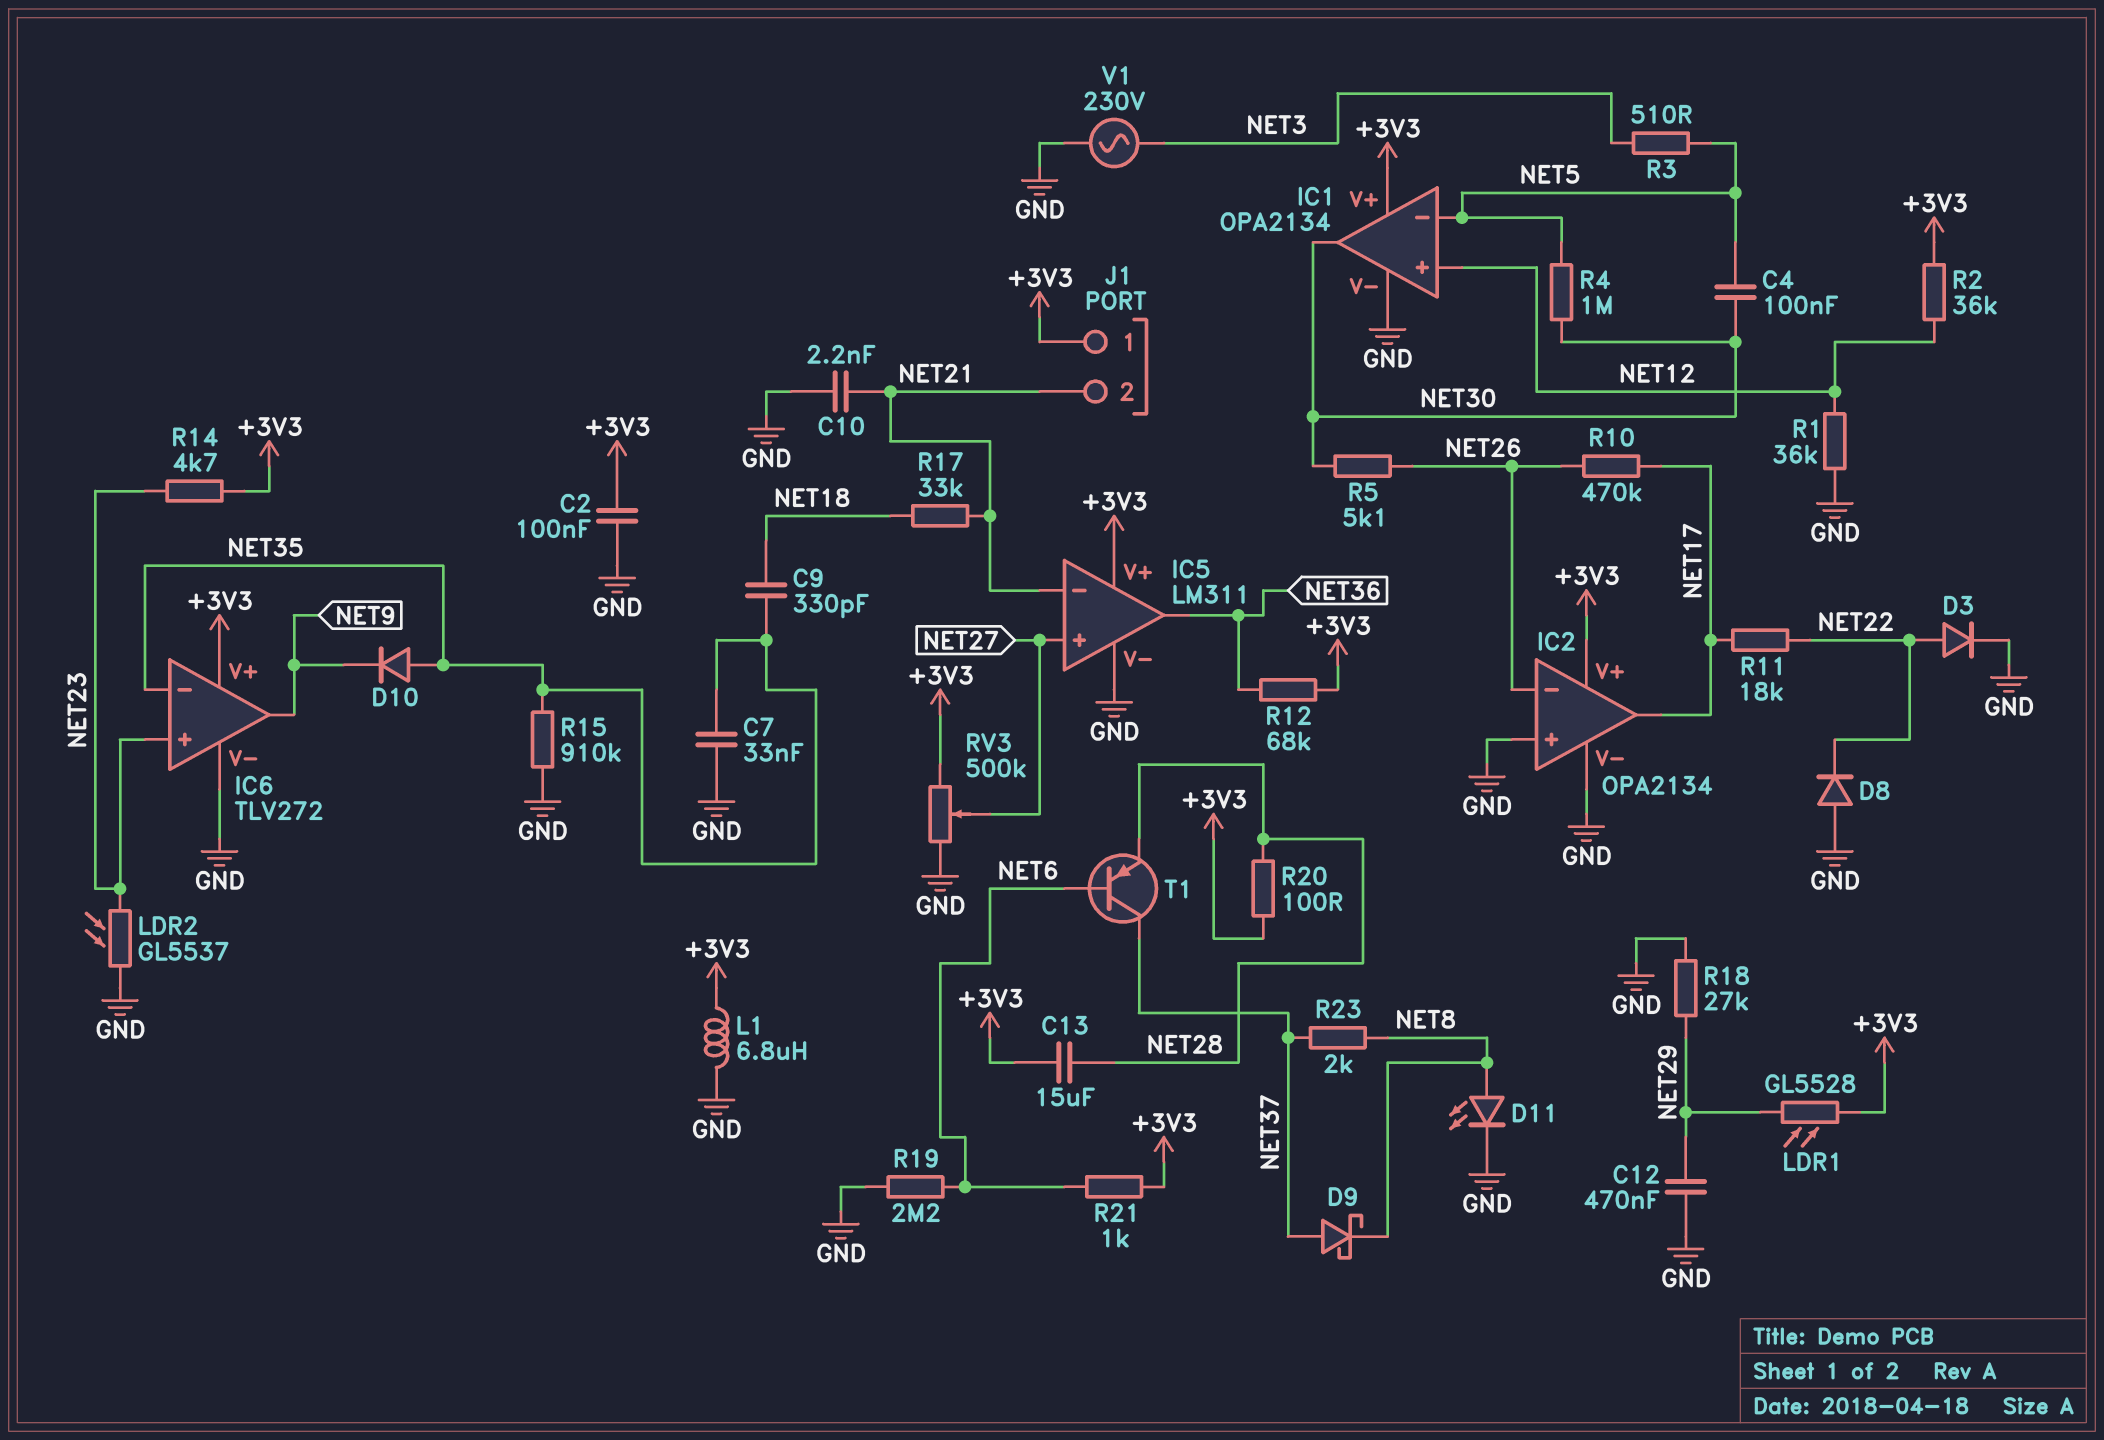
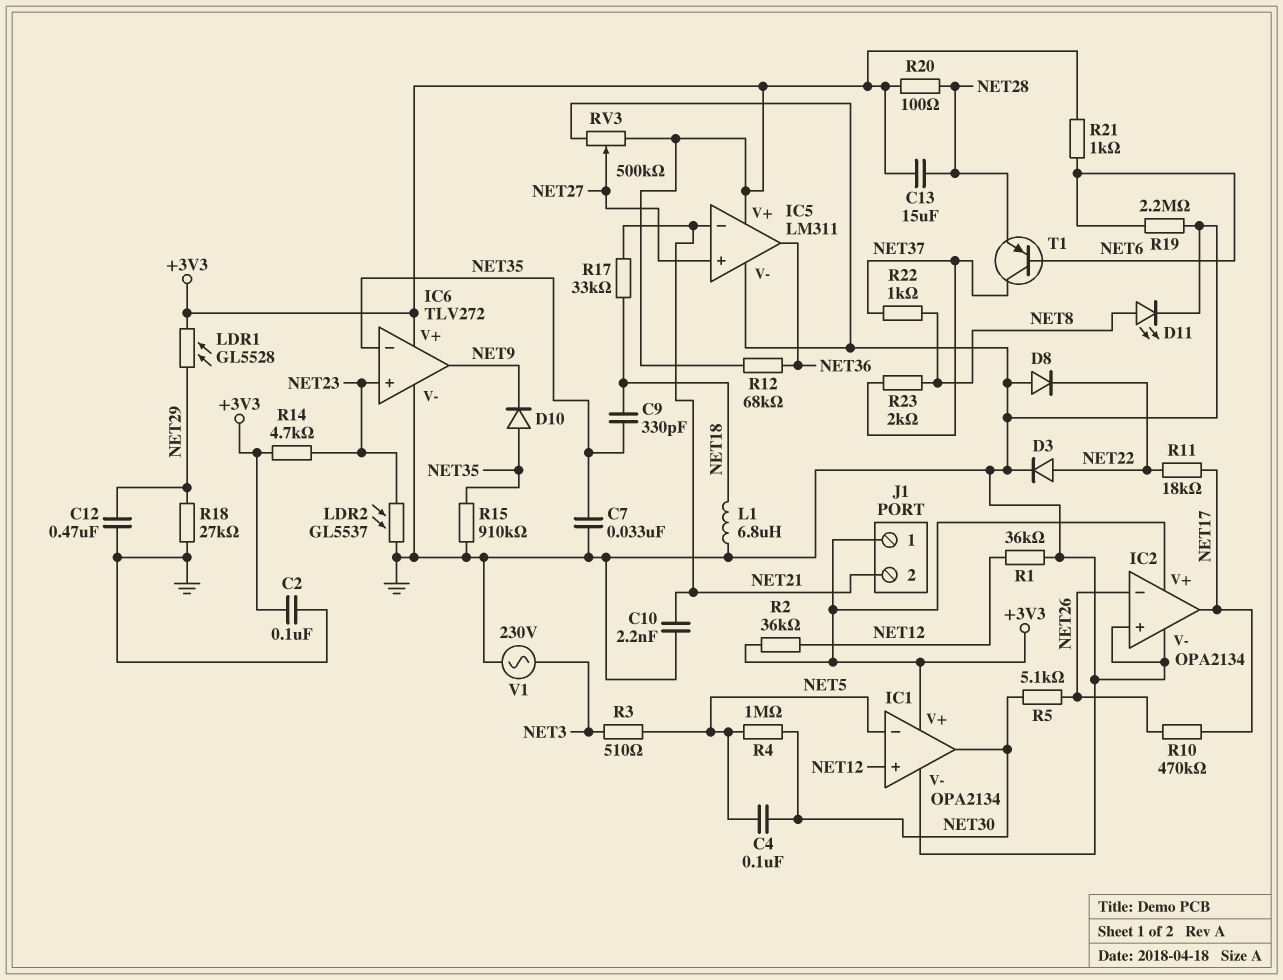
D9: schottky (A NET37, K NET8) -> none
L1: 6.8uH (+3V3, GND) -> 6.8uH (GND, NET18)
R22: none -> 1k (NET8, NET37)

